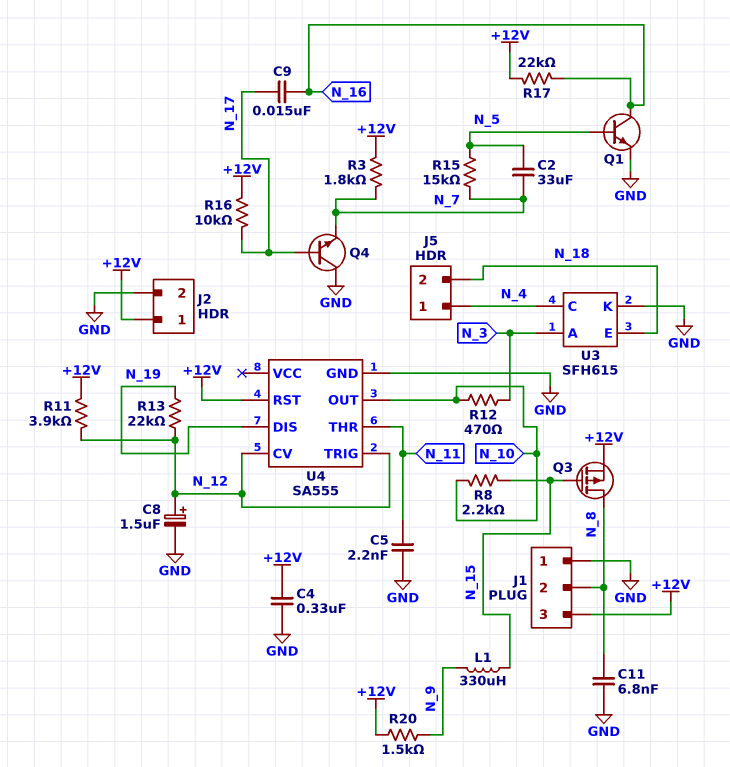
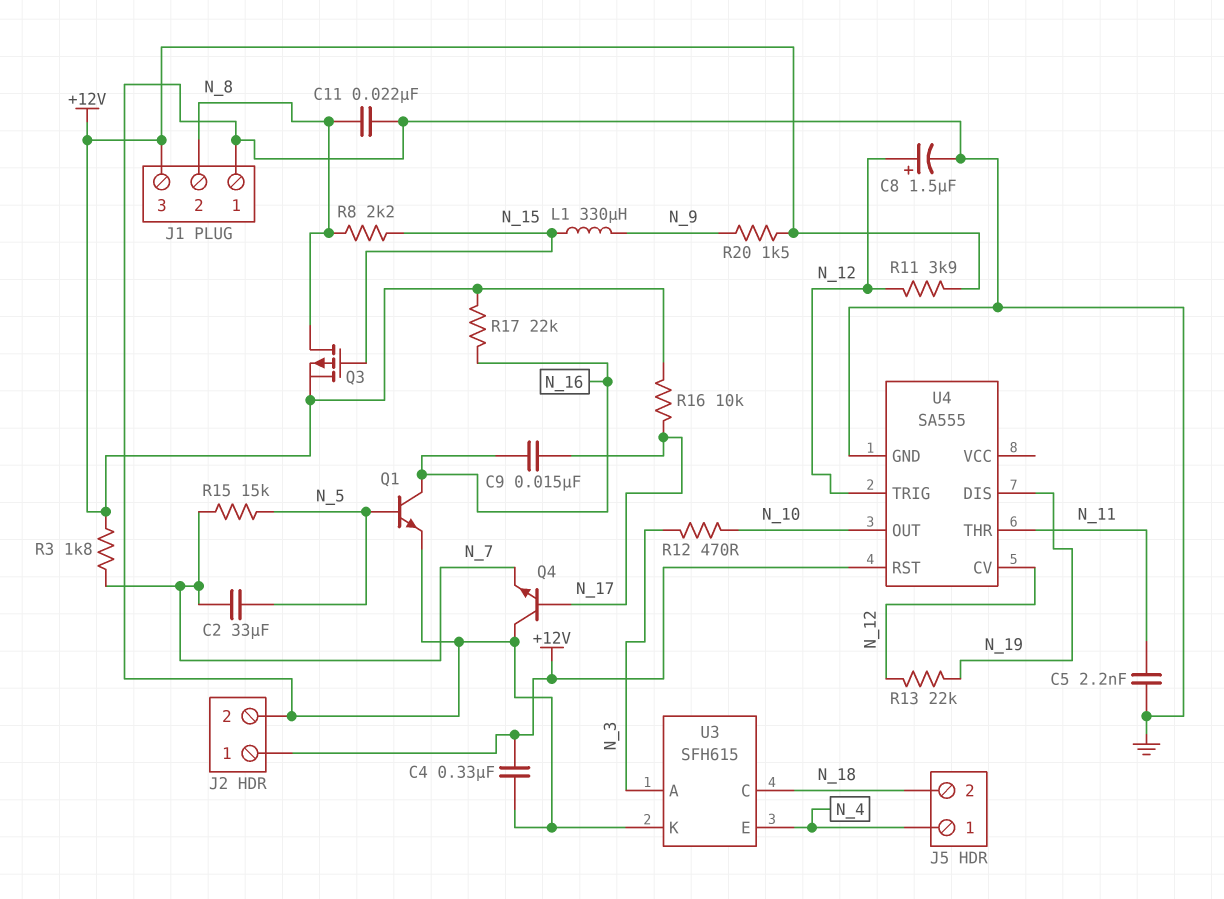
C11: 6.8nF (GND, N_8) -> 22nF (GND, N_8)
R8: 2.2k (N_10, N_15) -> 2.2k (N_8, N_15)
U3 pin C: N_4 -> N_18
U3 pin E: N_18 -> N_4

